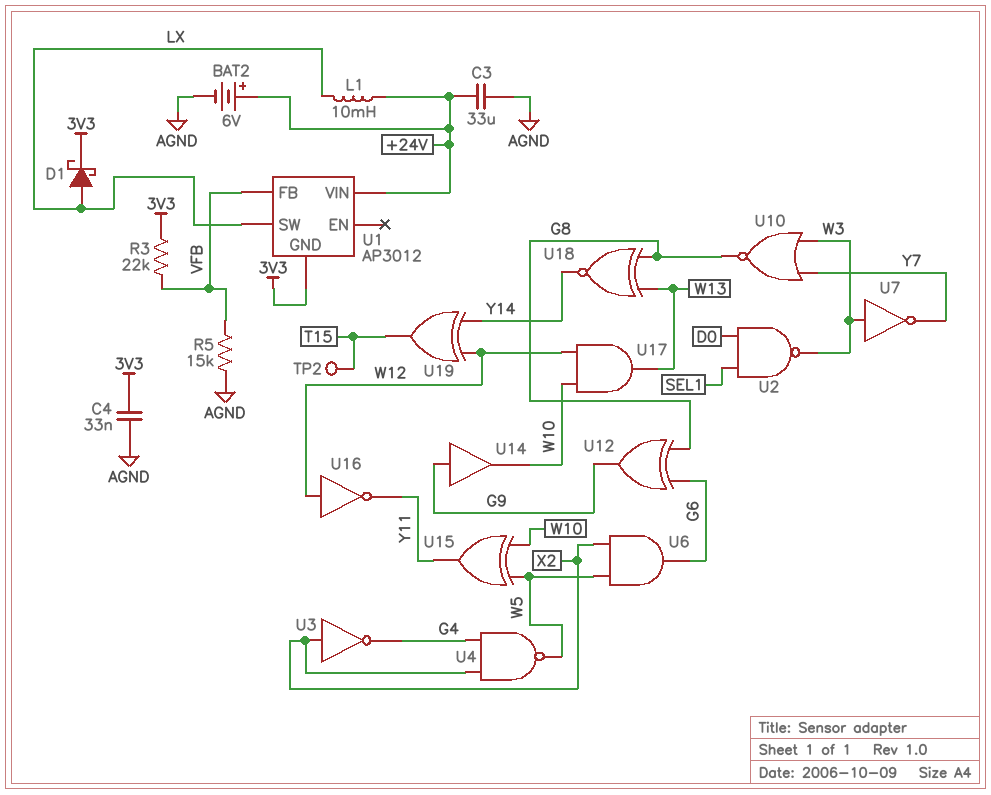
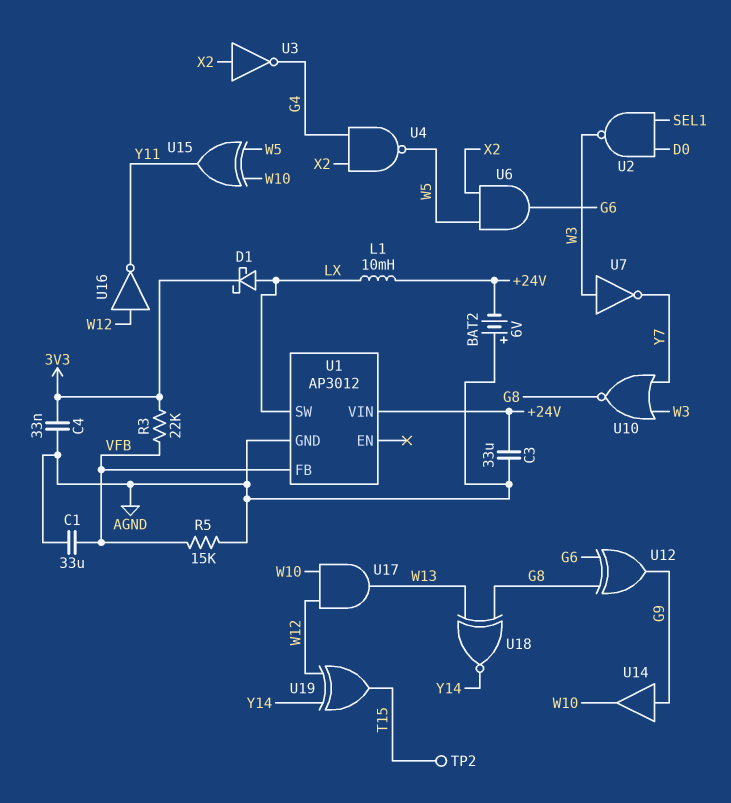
BAT2: 6V (plus +24V, minus AGND) -> 6V (plus AGND, minus +24V)
C1: none -> 33uF (AGND, VFB)
U1 pin GND: 3V3 -> AGND

